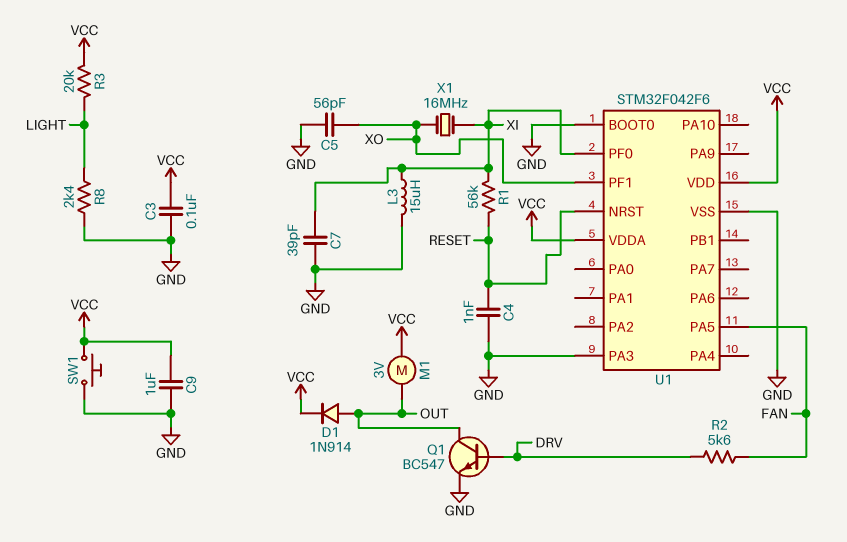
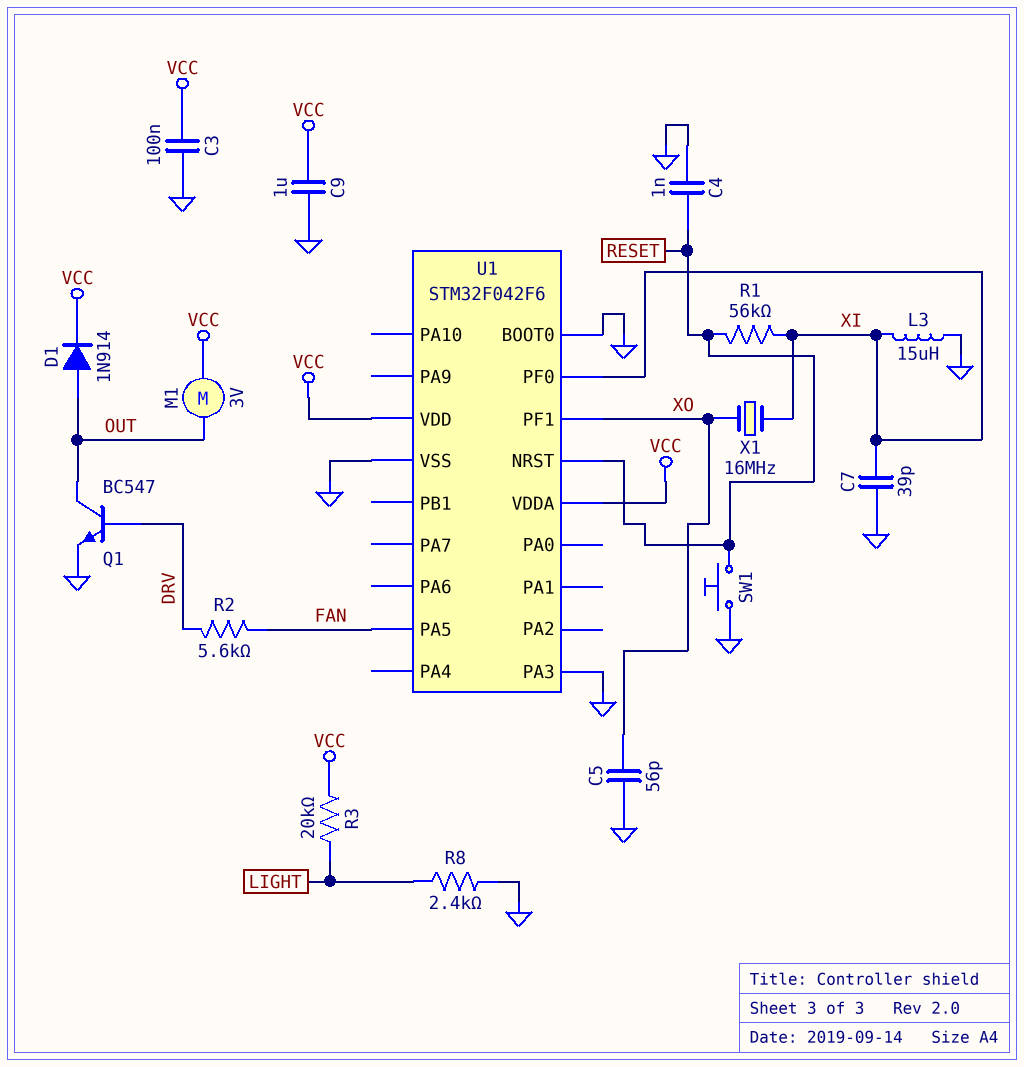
SW1: button (GND, VCC) -> button (GND, RESET)

